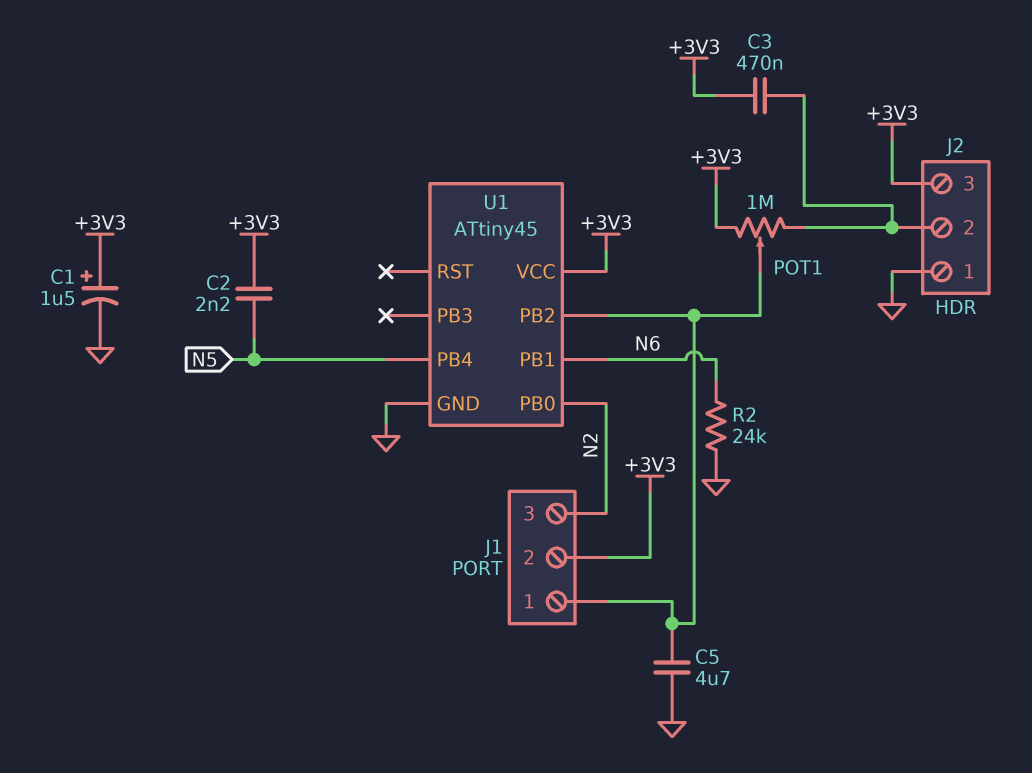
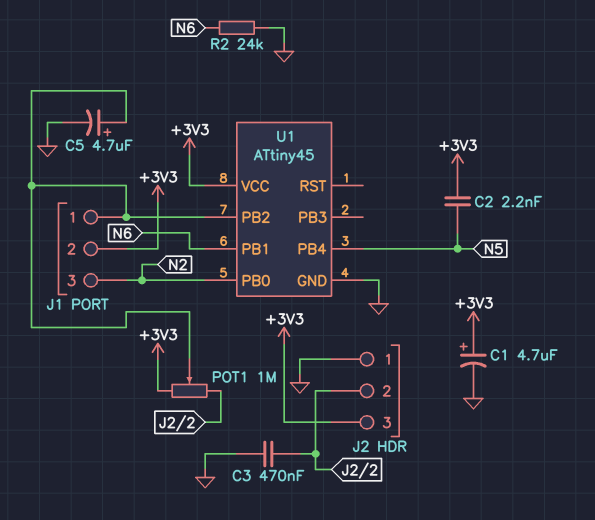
C1: 1.5uF (plus +3V3, minus GND) -> 4.7uF (plus +3V3, minus GND)
C3: 470nF (+3V3, J2/2) -> 470nF (GND, J2/2)
C5: 4.7uF (GND, J1/1) -> 4.7uF (plus J1/1, minus GND)

